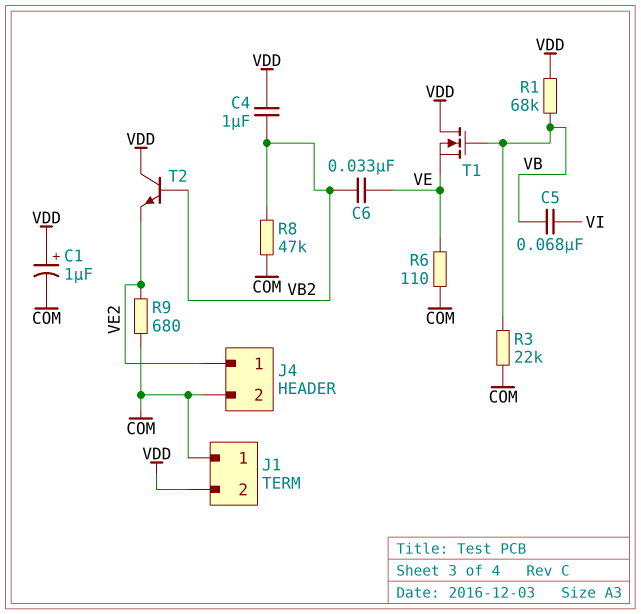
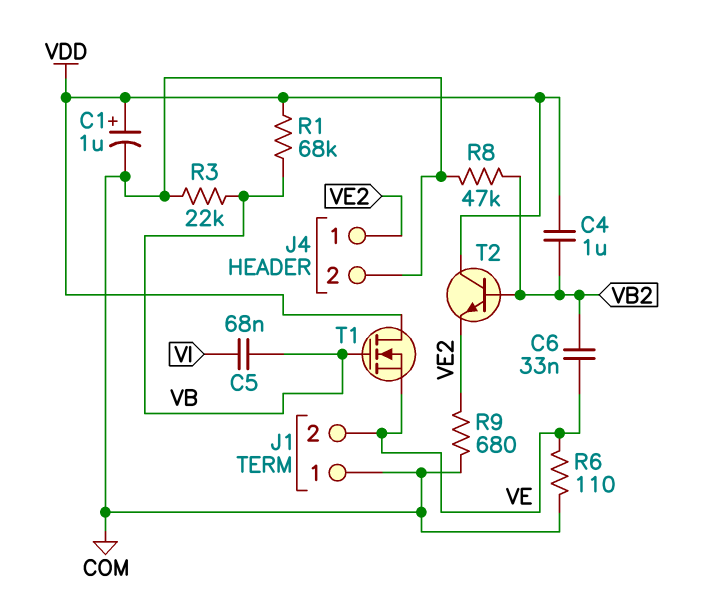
J1 pin 2: VDD -> VE

